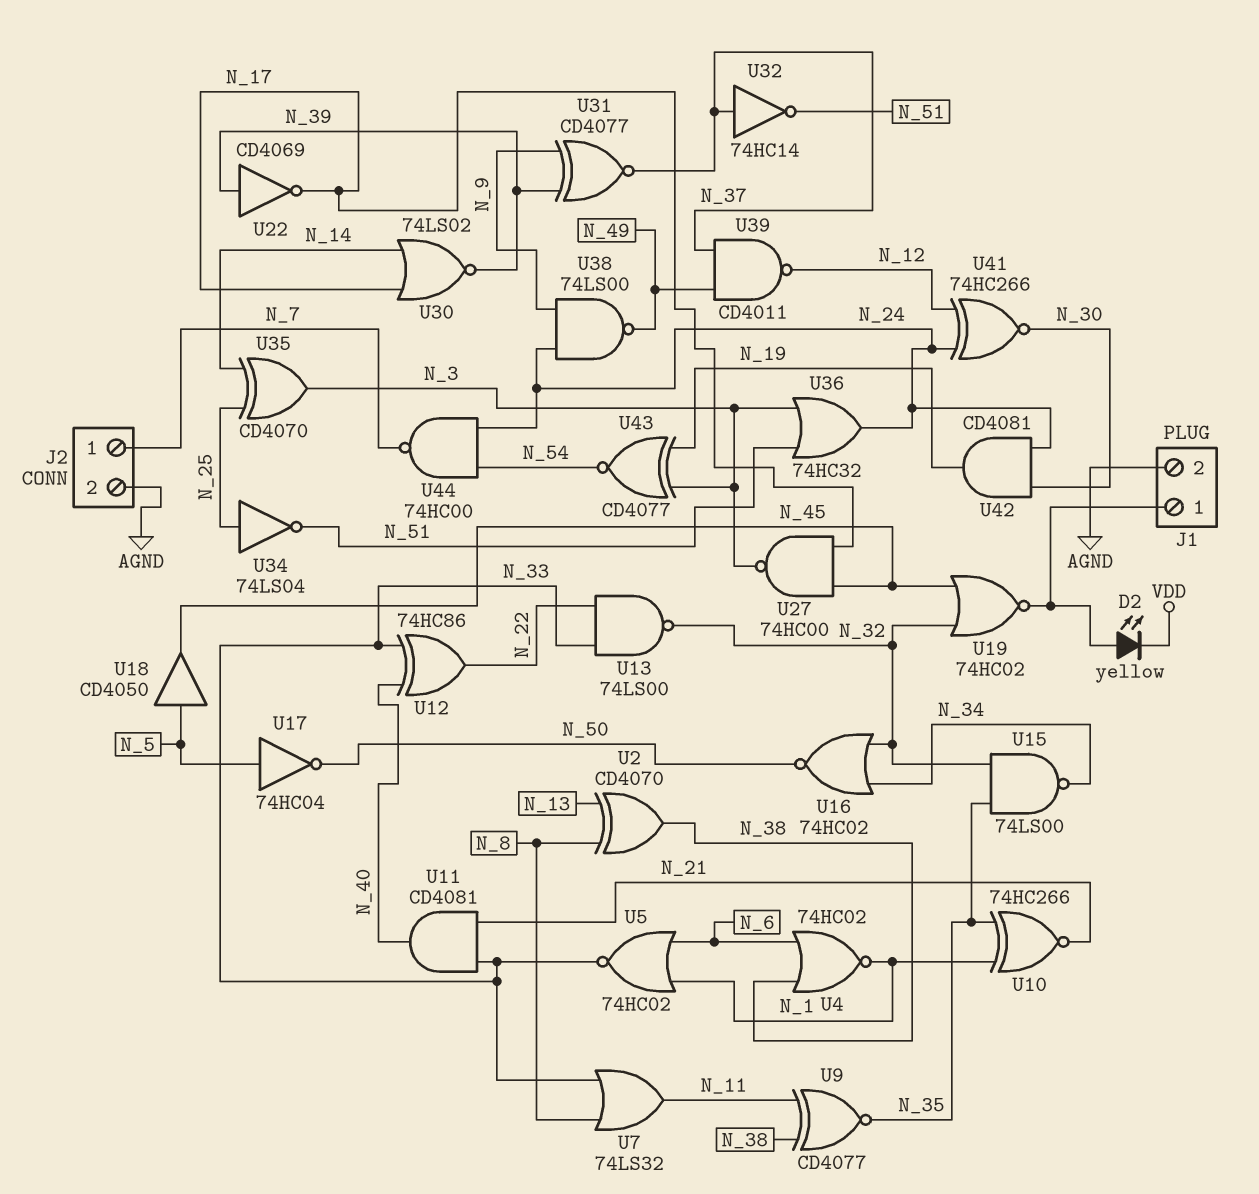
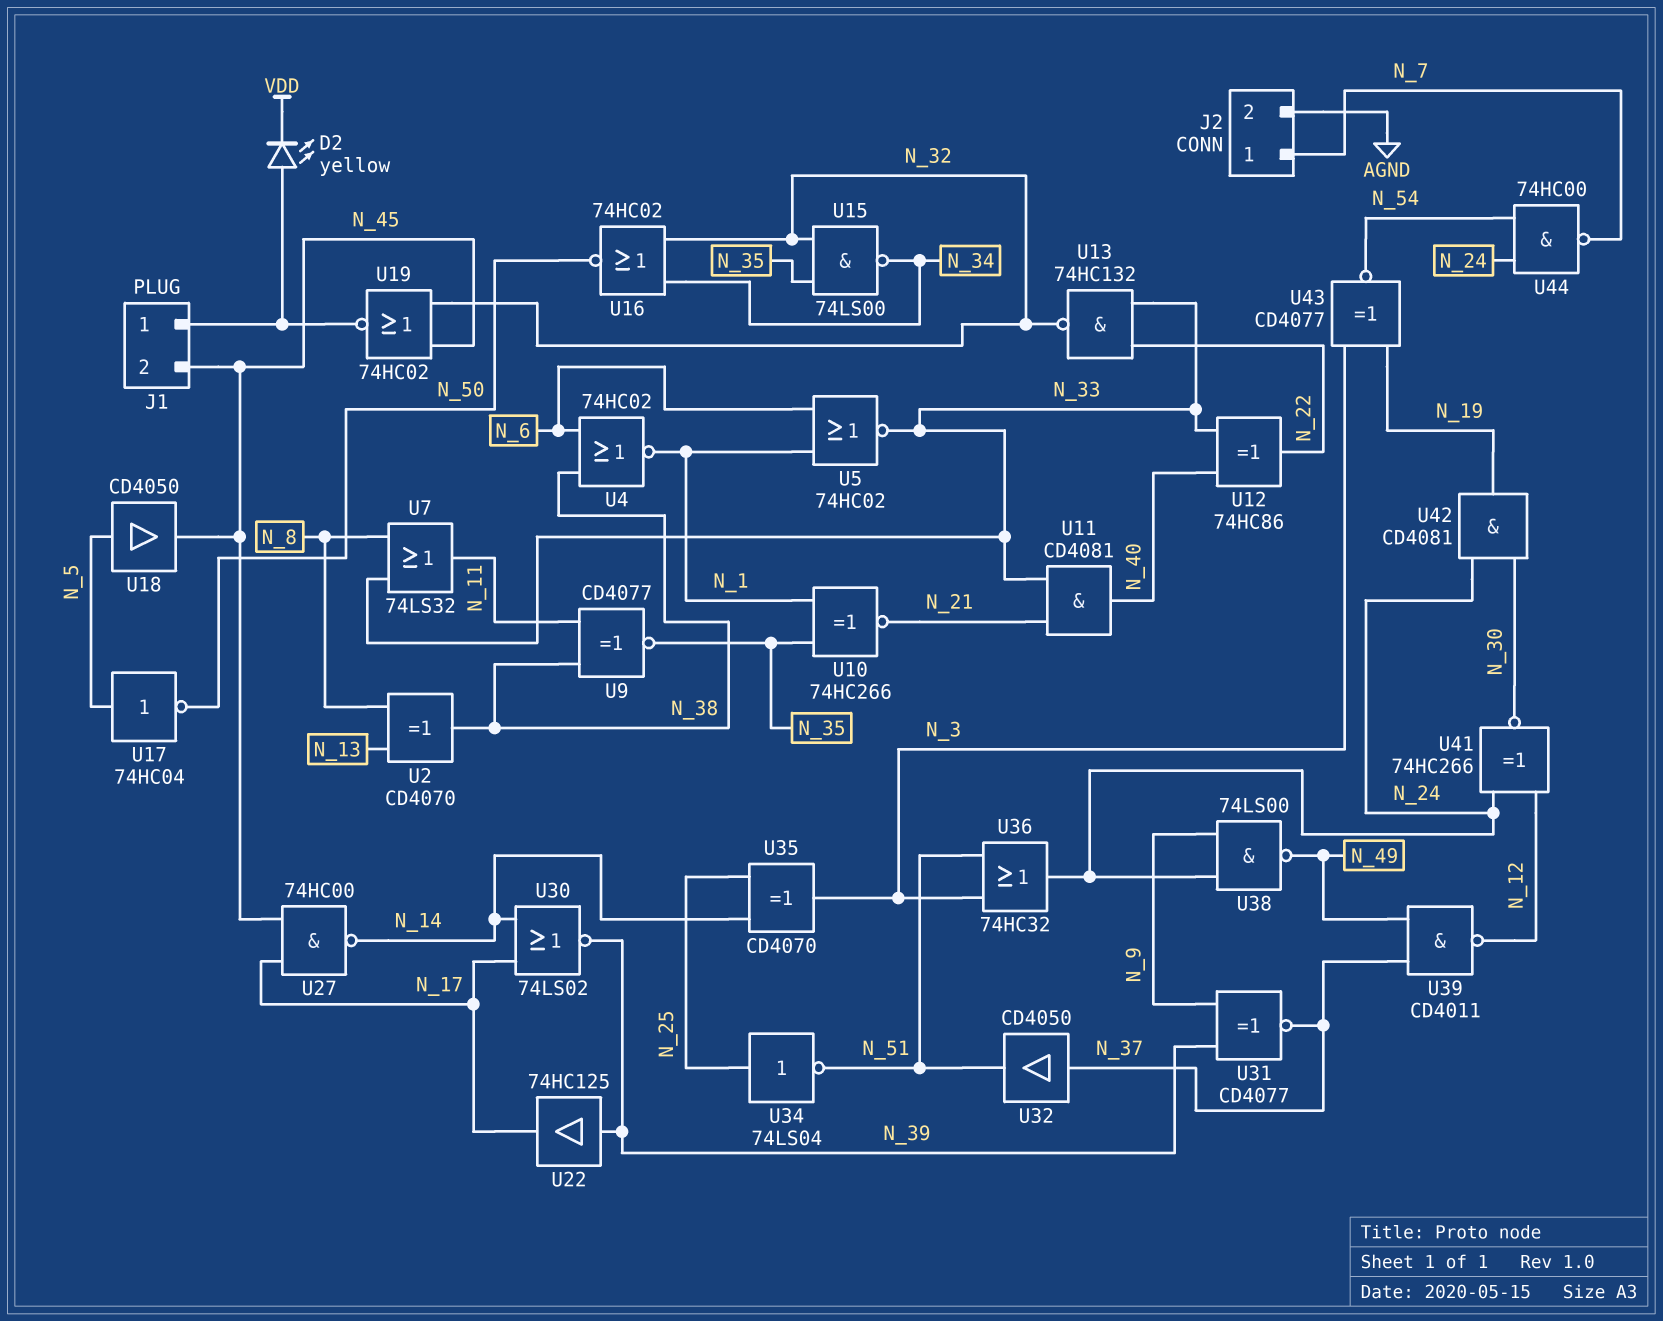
J1 pin 2: AGND -> N_45
U13: NAND 74LS00 (in N_22, in N_33, out N_32) -> NAND 74HC132 (in N_22, in N_33, out N_32)
U22: NOT CD4069 (in N_39, out N_17) -> buffer 74HC125 (in N_39, out N_17)
U27: NAND 74HC00 (in N_17, in N_45, out N_3) -> NAND 74HC00 (in N_17, in N_45, out N_14)
U32: NOT 74HC14 (in N_37, out N_51) -> buffer CD4050 (in N_37, out N_51)

